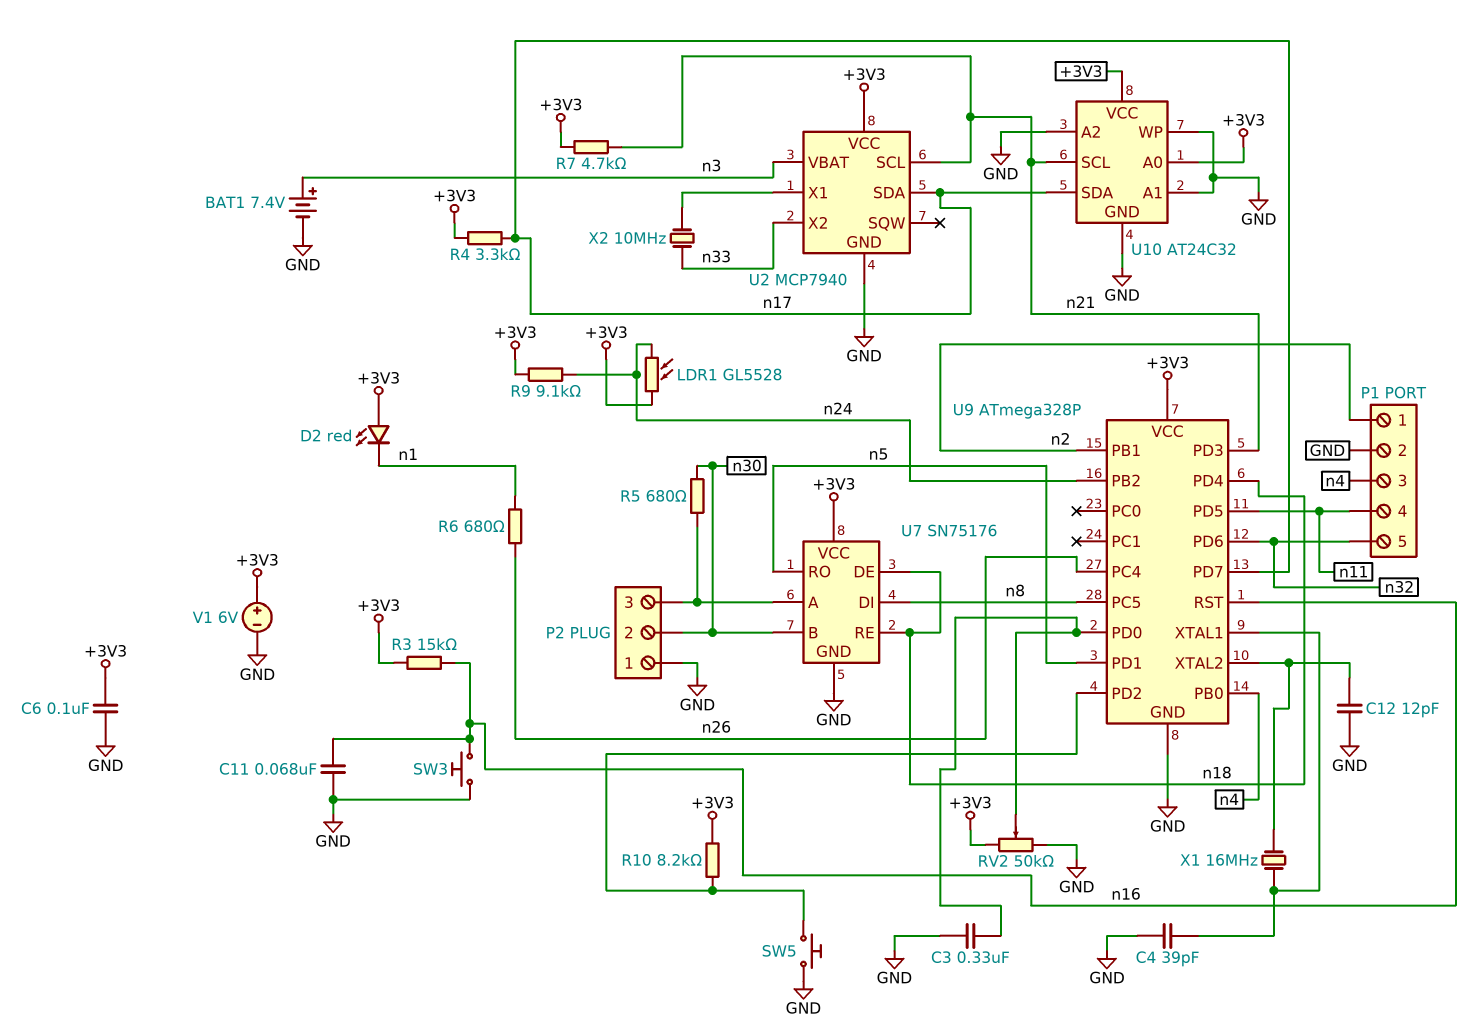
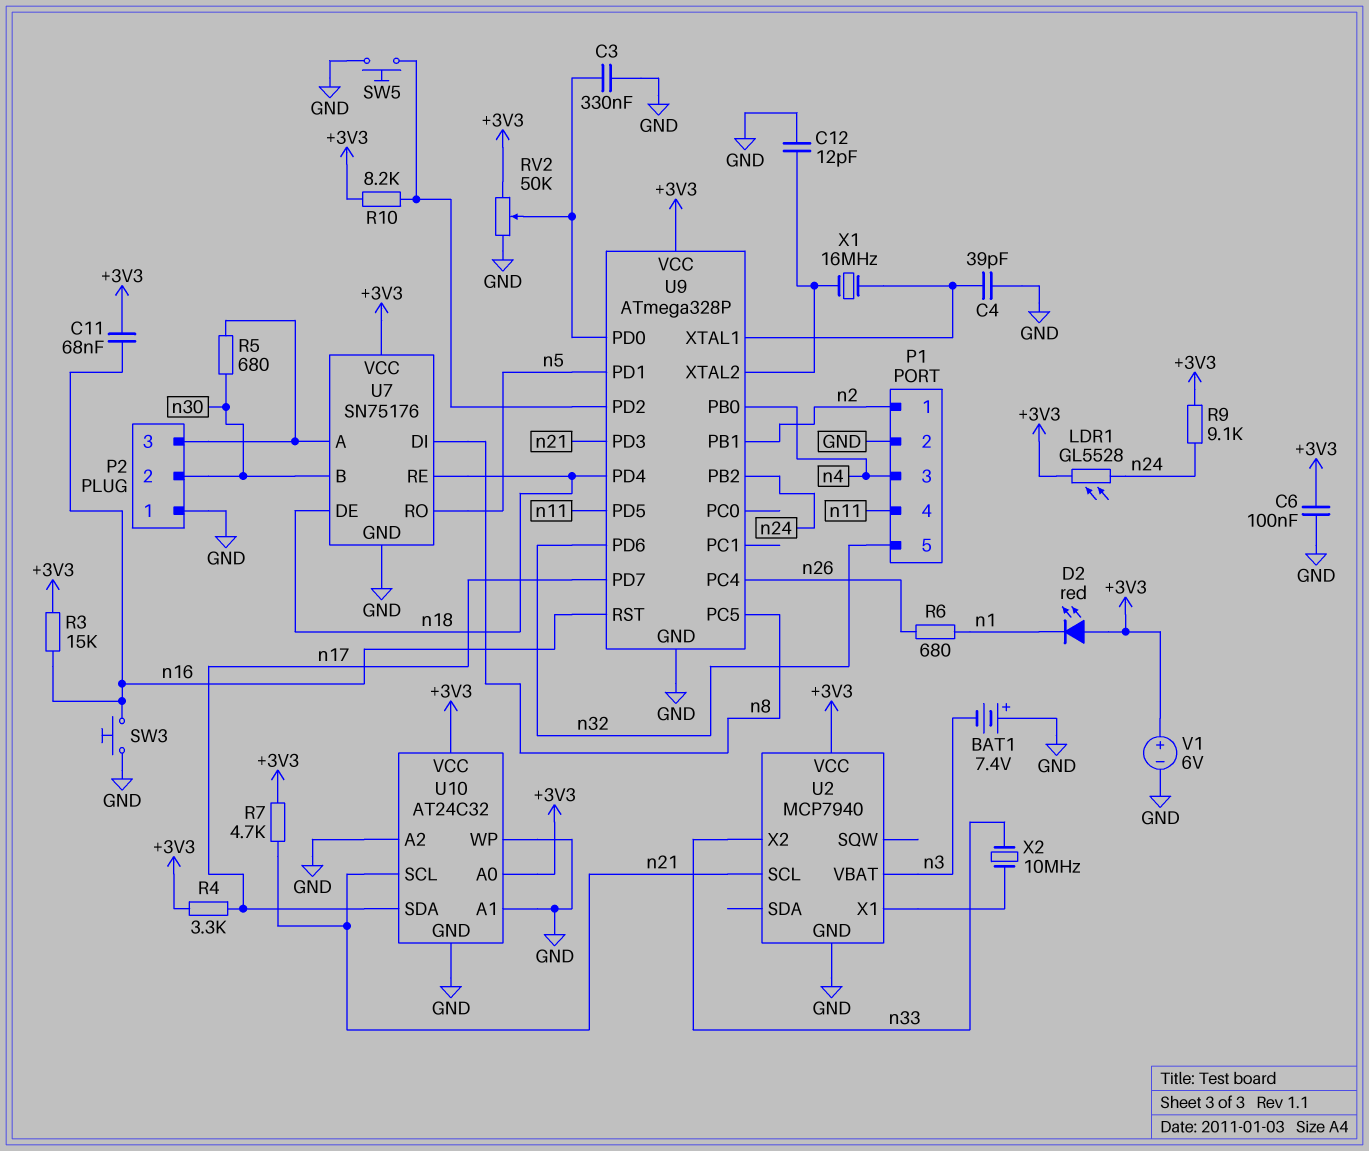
BAT1: 7.4V (plus n3, minus GND) -> 7.4V (plus GND, minus n3)
C11: 68nF (GND, n16) -> 68nF (+3V3, n16)
U2 pin SDA: n17 -> none

